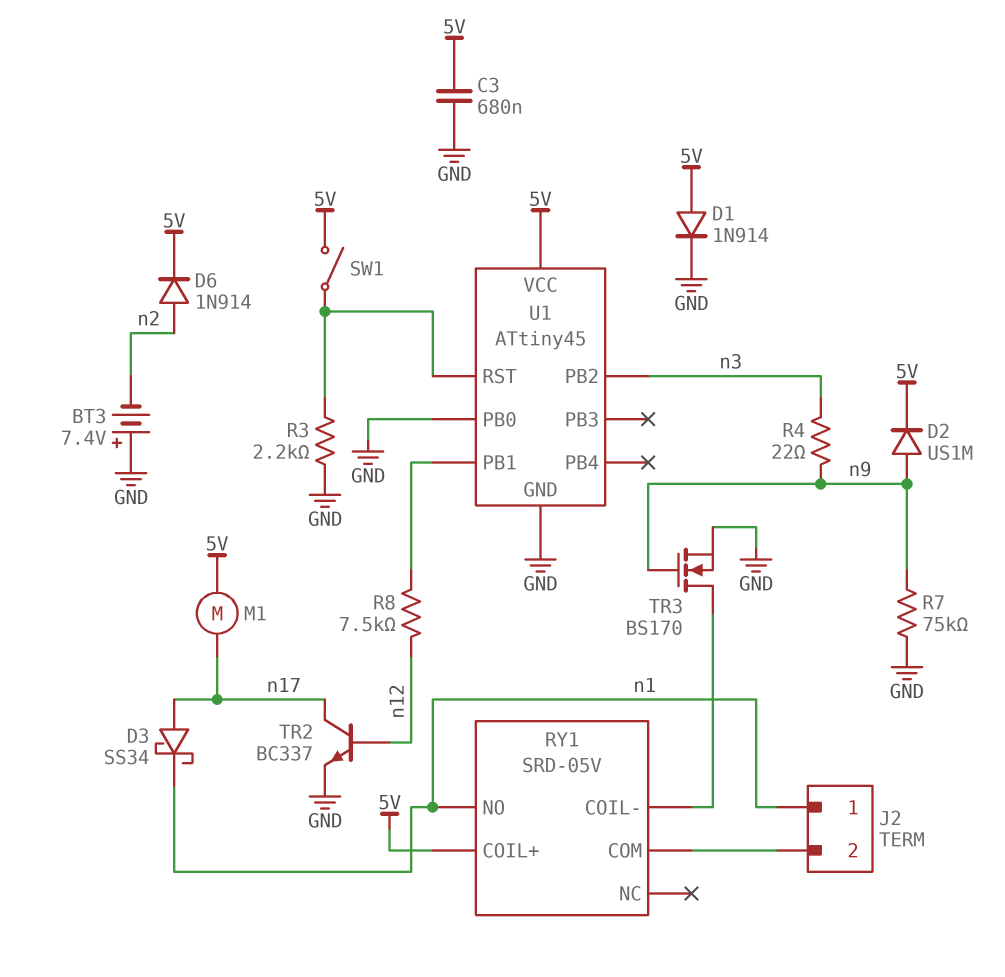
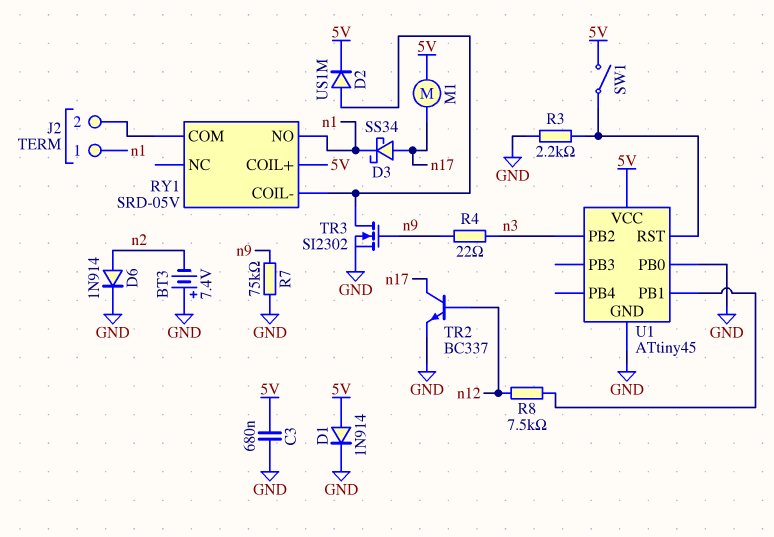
D2: diode US1M (A n9, K 5V) -> diode US1M (A RY1/COIL-, K 5V)
D6: diode 1N914 (A n2, K 5V) -> diode 1N914 (A n2, K GND)
TR3: NMOS BS170 (G n9, D RY1/COIL-, S GND) -> NMOS SI2302 (G n9, D RY1/COIL-, S GND)

